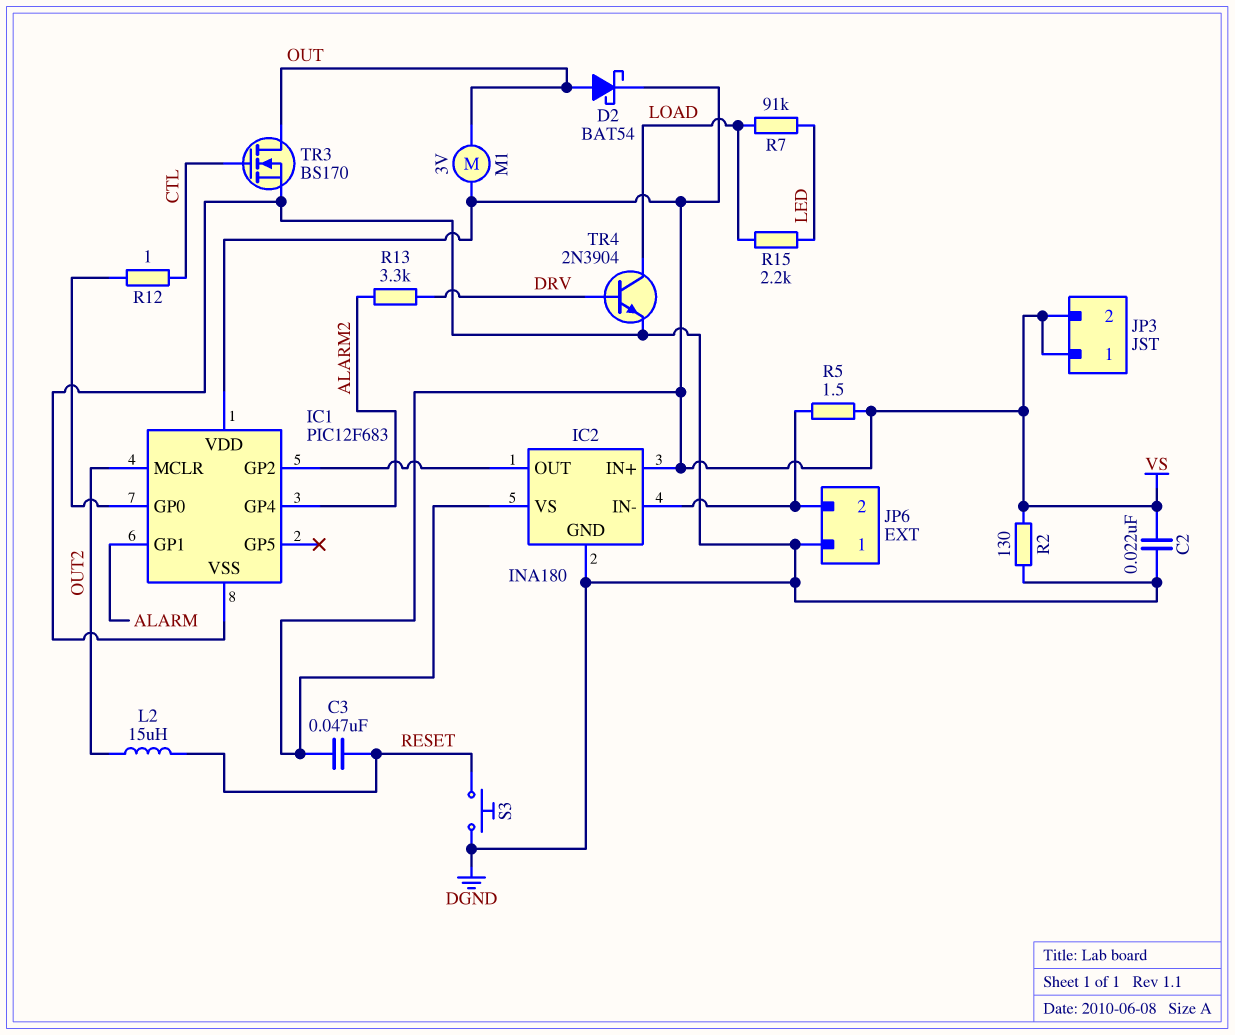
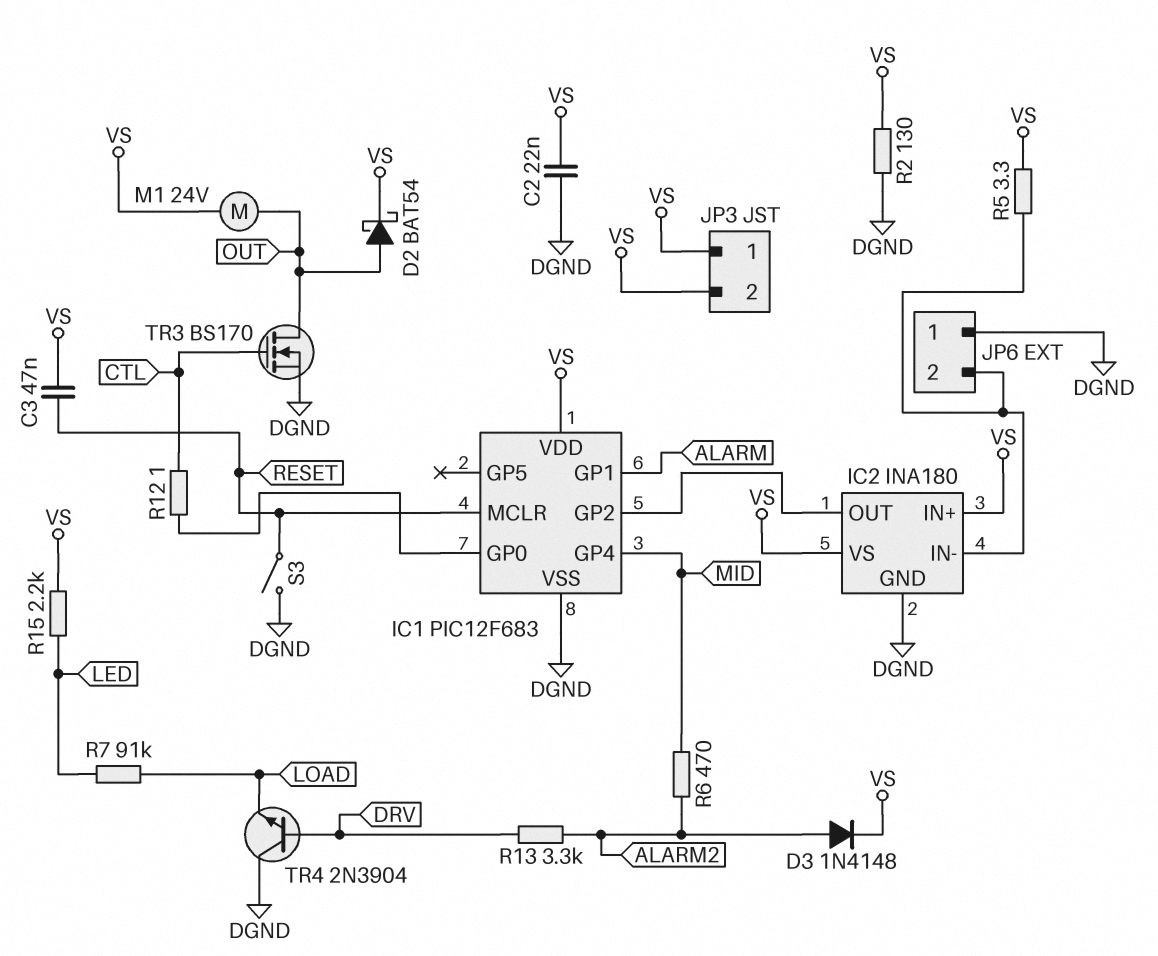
D3: none -> diode 1N4148 (A ALARM2, K VS)
IC1 pin GP4: ALARM2 -> MID
IC1 pin MCLR: OUT2 -> RESET
L2: 15uH (OUT2, RESET) -> none
M1: motor 3V (OUT, VS) -> motor 24V (OUT, VS)
R5: 1.5 (IC2/IN-, VS) -> 3.3 (IC2/IN-, VS)
R6: none -> 470 (ALARM2, MID)
R15: 2.2k (LED, LOAD) -> 2.2k (LED, VS)
S3: button (DGND, RESET) -> switch (DGND, RESET)
TR4: NPN 2N3904 (B DRV, C LOAD, E DGND) -> NPN 2N3904 (B DRV, C DGND, E LOAD)

